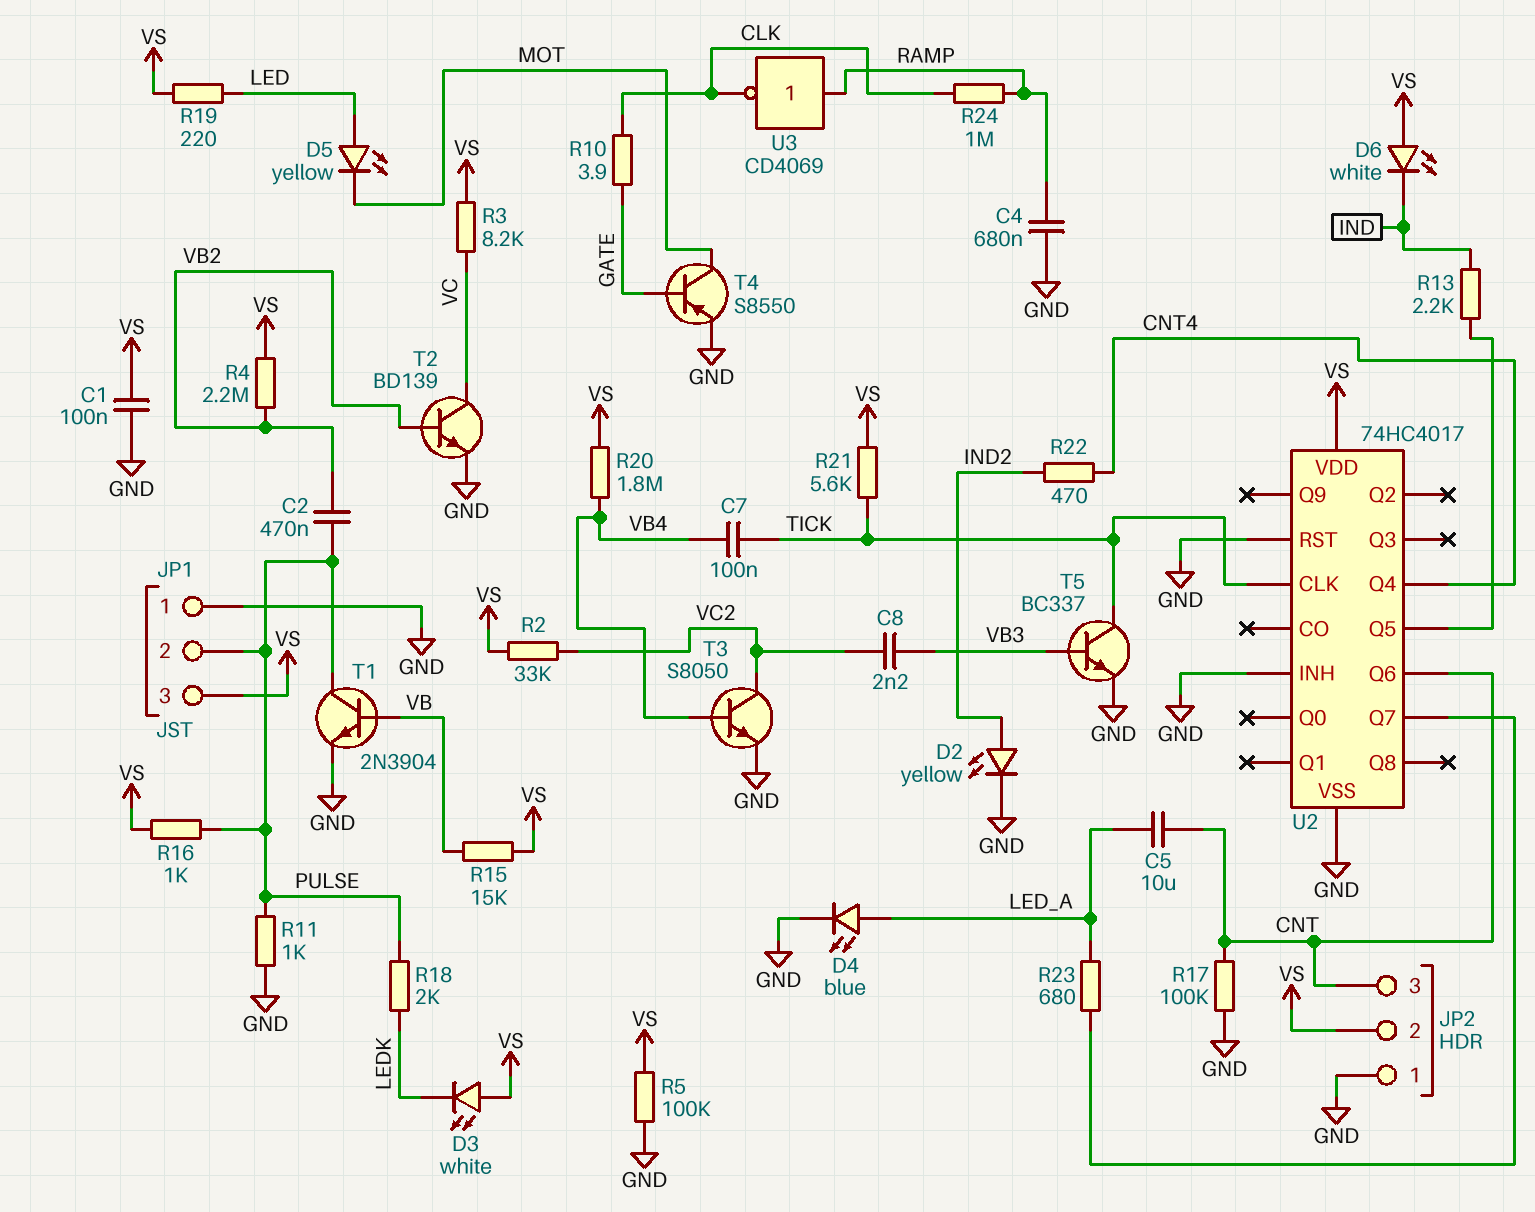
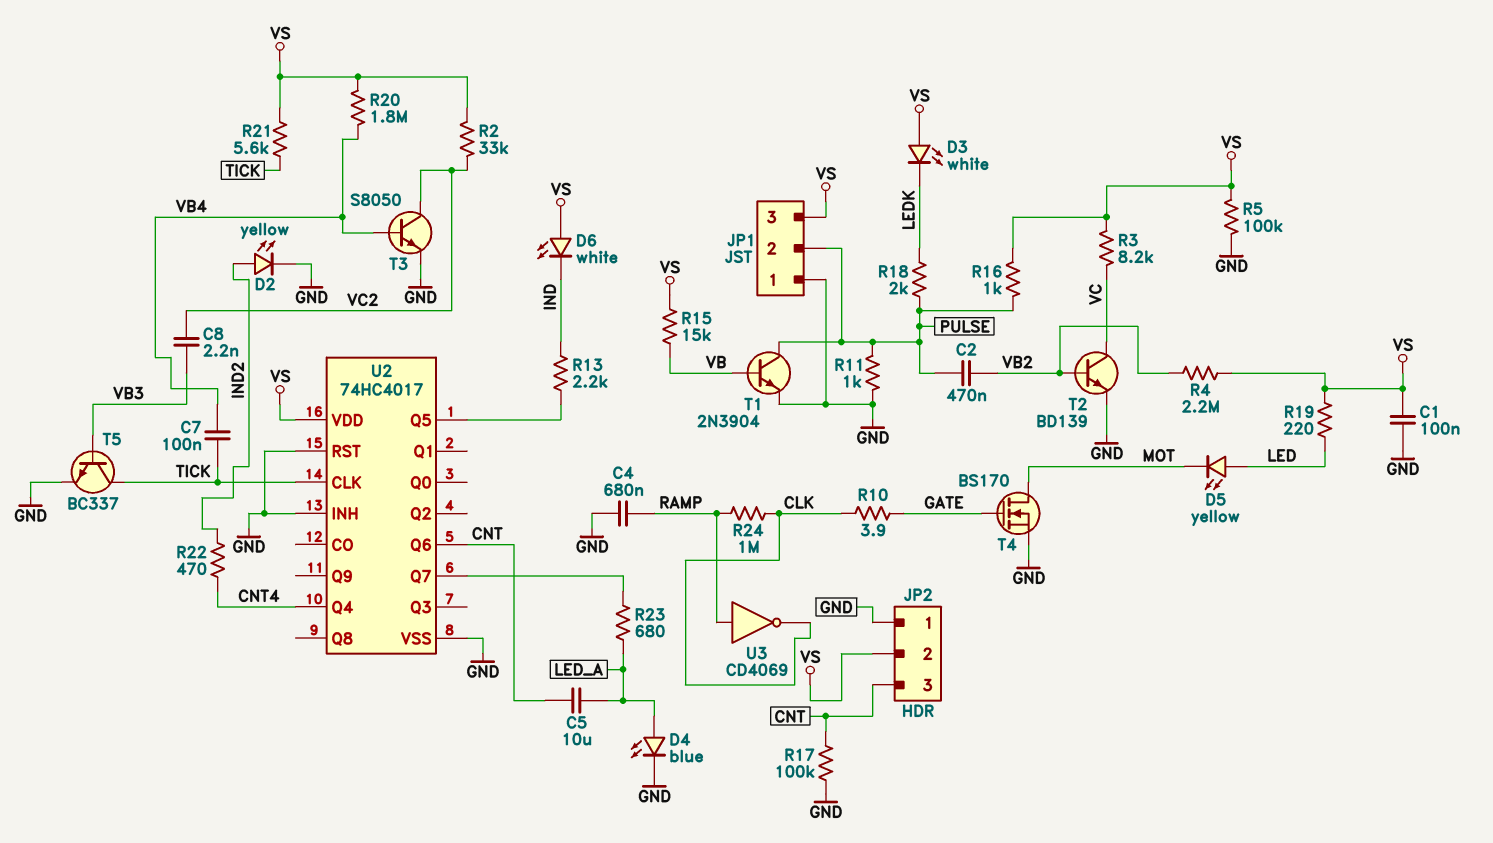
T4: PNP S8550 (B GATE, C MOT, E GND) -> NMOS BS170 (G GATE, D MOT, S GND)

